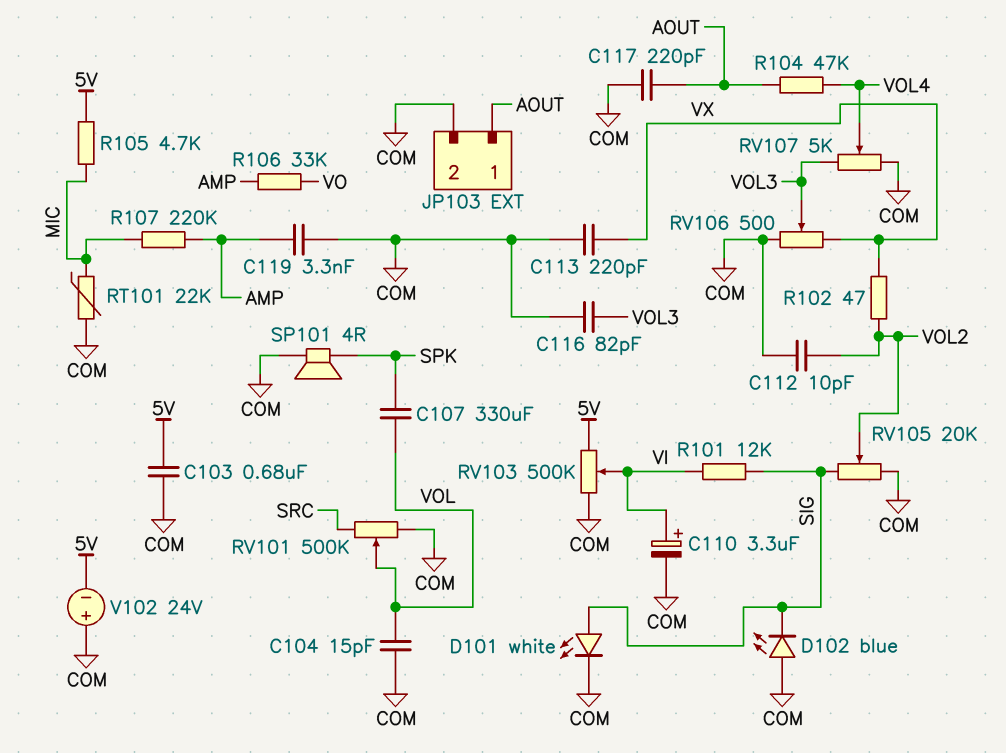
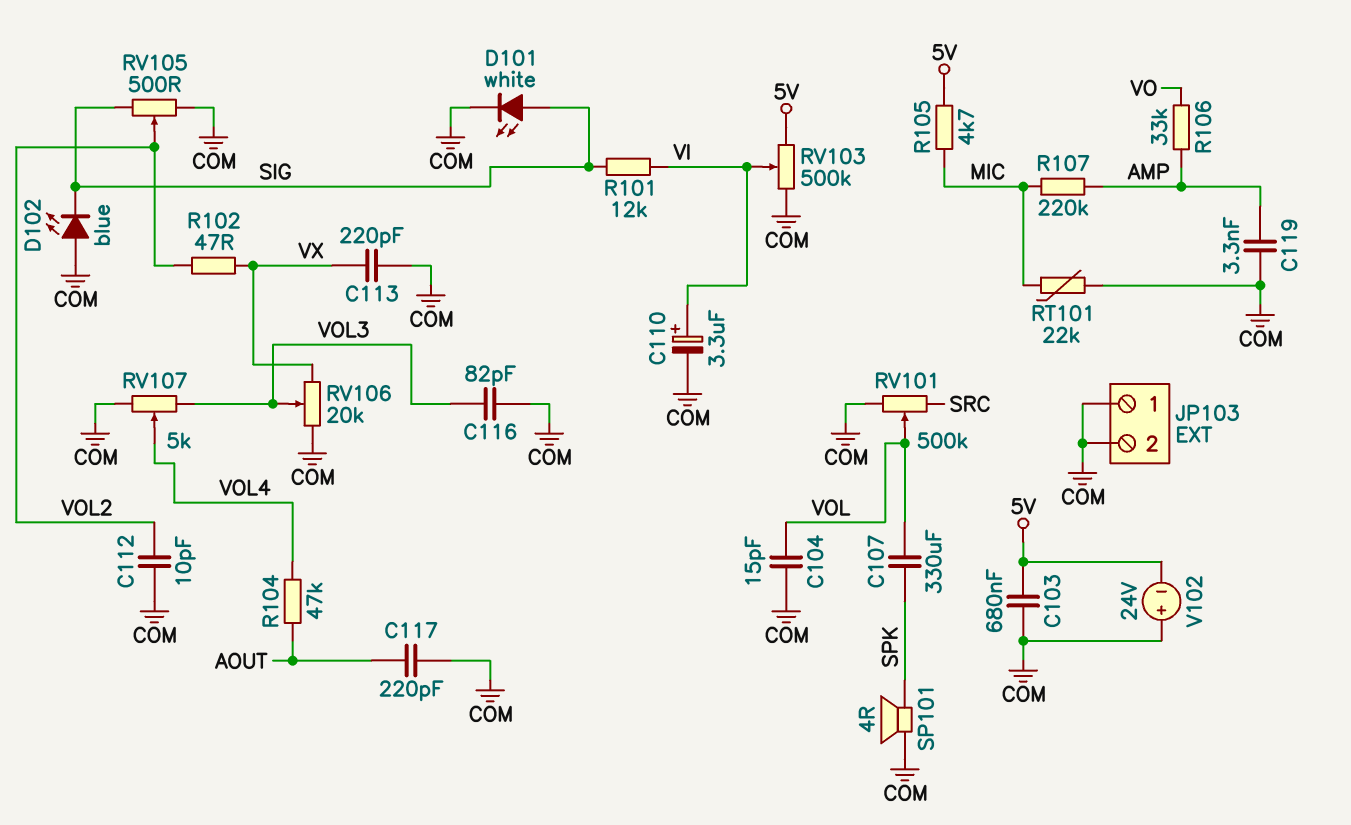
JP103 pin 1: AOUT -> COM
RV105: 20k (COM, SIG, wiper VOL2) -> 500 (COM, SIG, wiper VOL2)
RV106: 500 (COM, VX, wiper VOL3) -> 20k (COM, VX, wiper VOL3)

